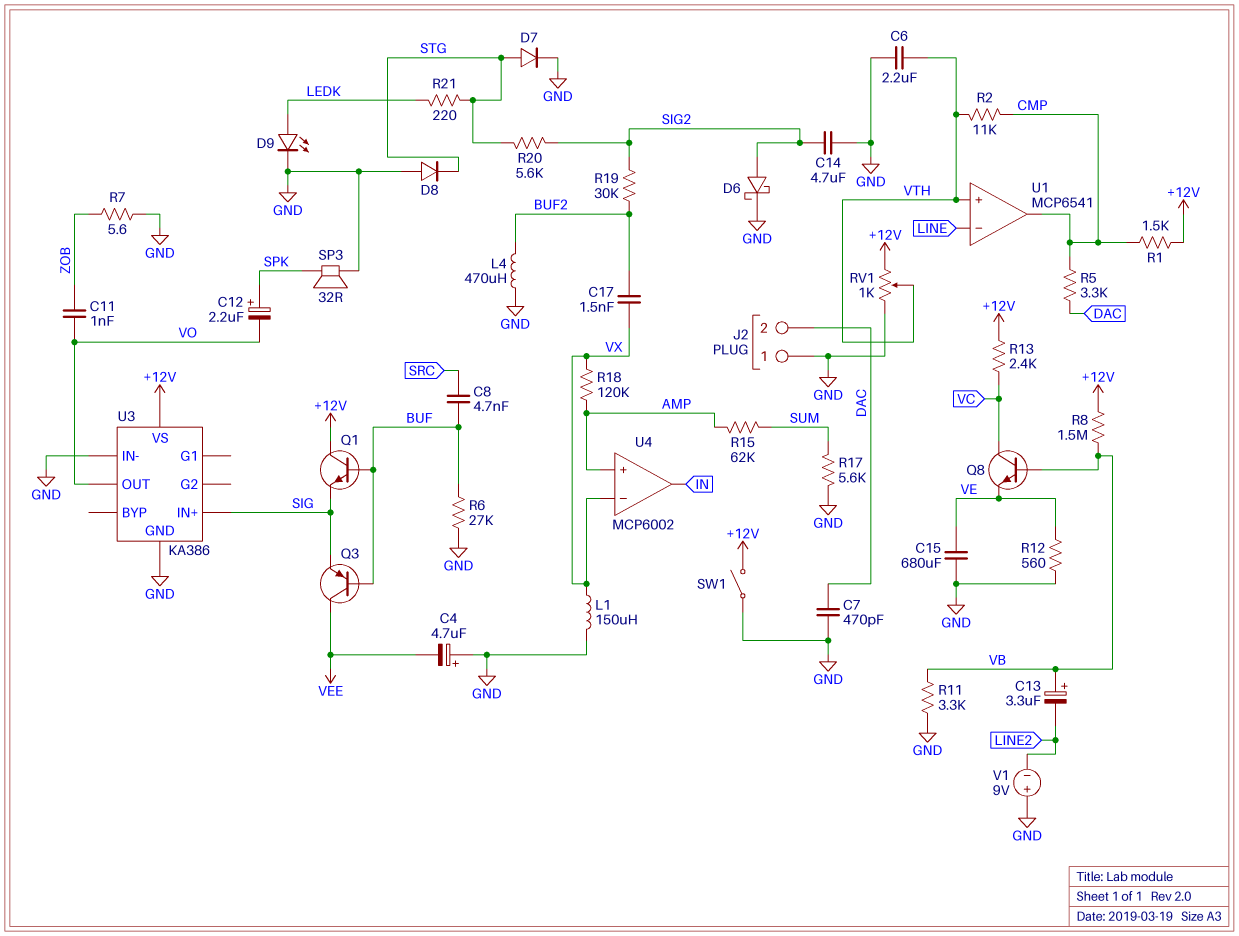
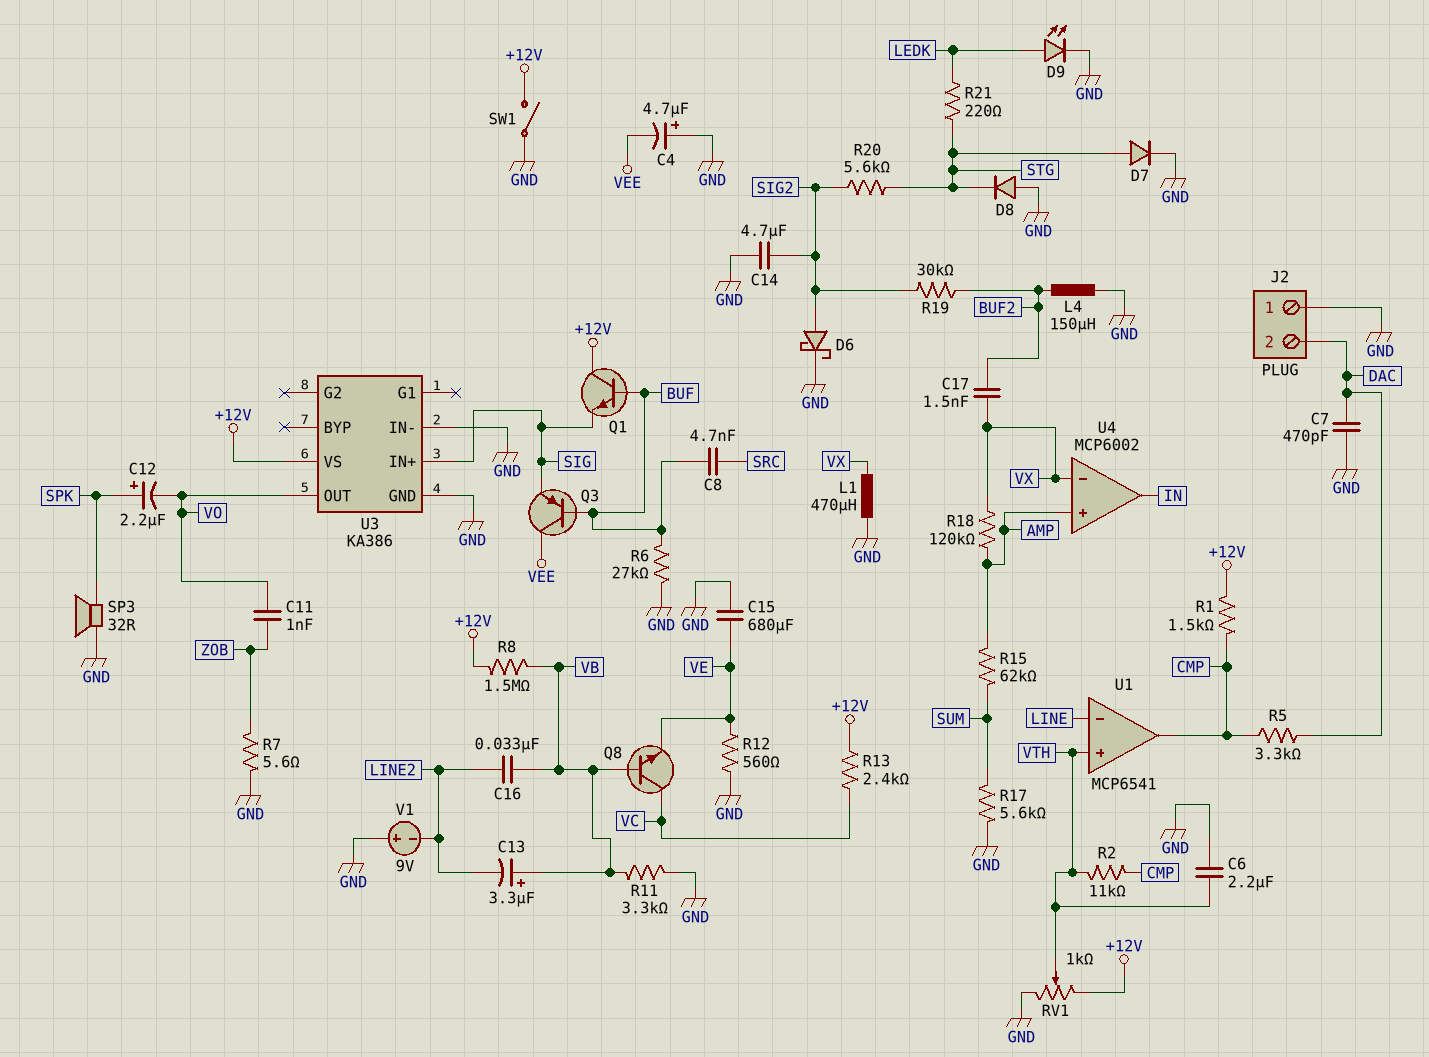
C16: none -> 33nF (LINE2, VB)
L1: 150uH (GND, VX) -> 470uH (GND, VX)
L4: 470uH (BUF2, GND) -> 150uH (BUF2, GND)

